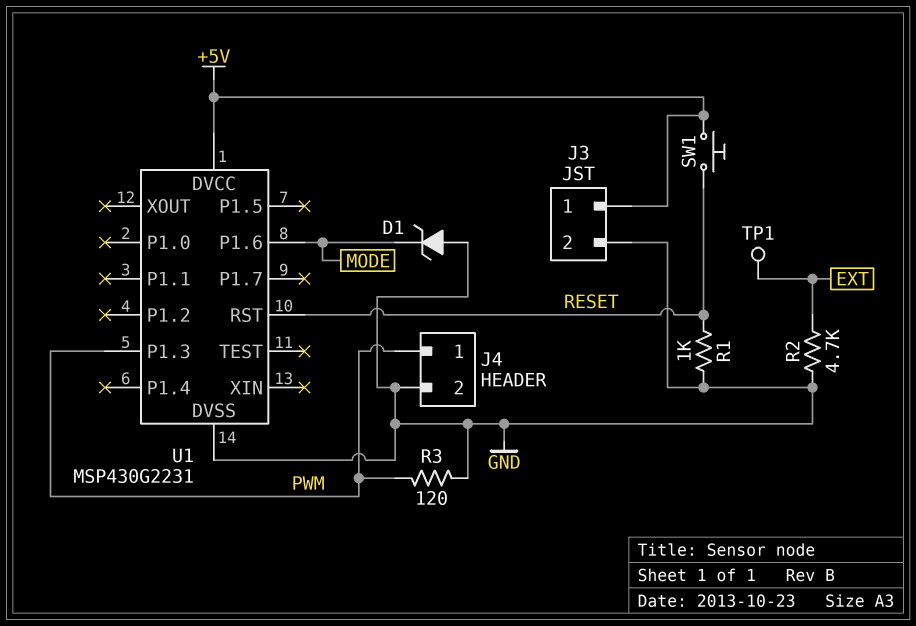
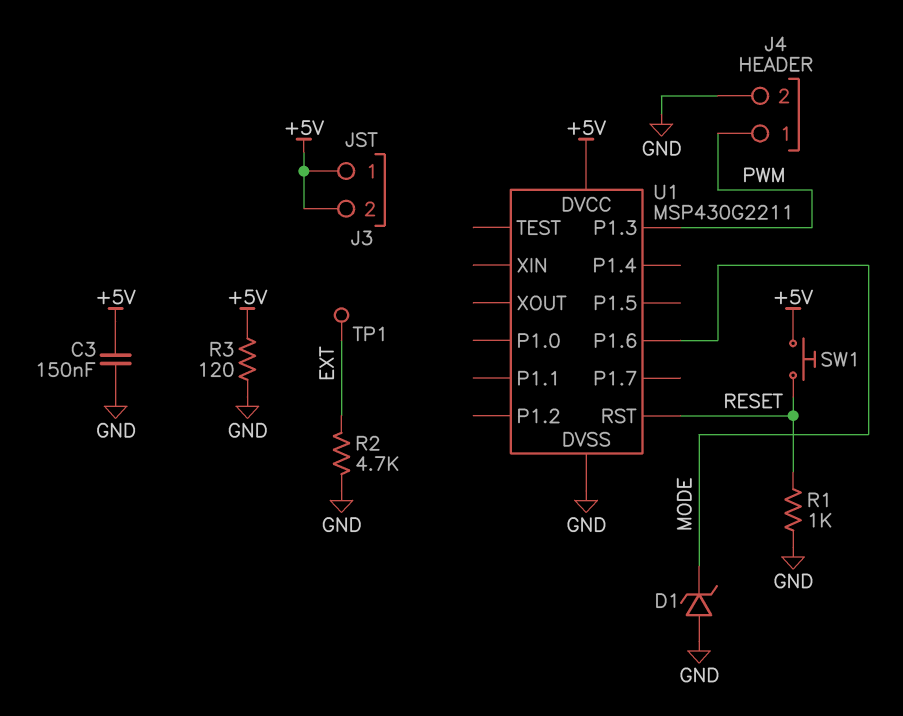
C3: none -> 150nF (+5V, GND)
J3 pin 2: GND -> +5V
R3: 120 (GND, PWM) -> 120 (+5V, GND)
U1: MSP430G2231 -> MSP430G2211

